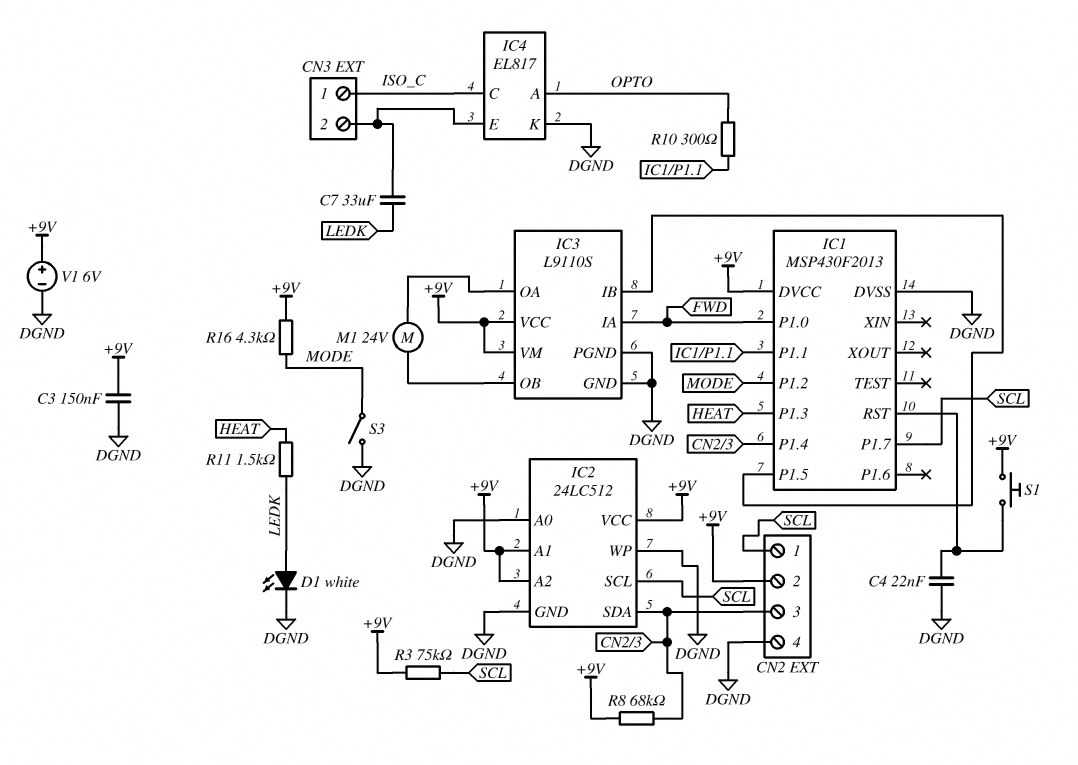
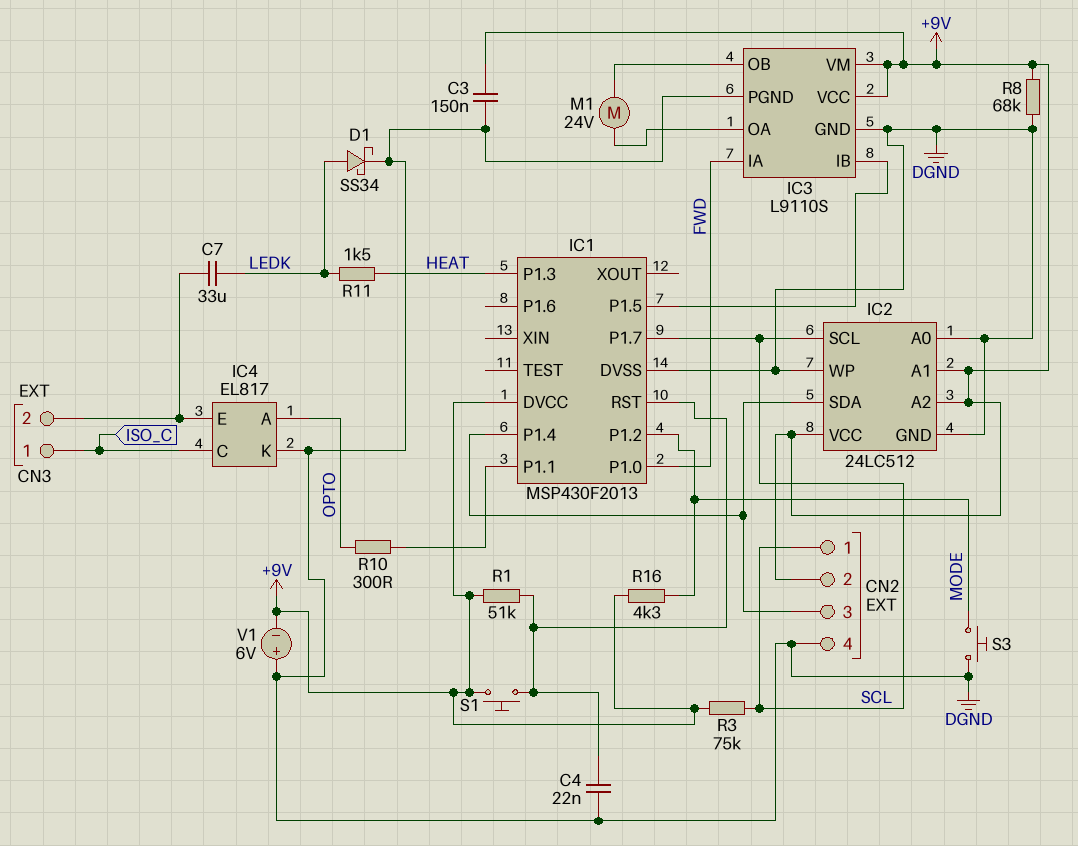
D1: LED white (A LEDK, K DGND) -> schottky SS34 (A LEDK, K DGND)
R1: none -> 51k (+9V, IC1/RST)
R8: 68k (+9V, CN2/3) -> 68k (+9V, DGND)
S3: switch (DGND, MODE) -> button (DGND, MODE)
V1: 6V (plus +9V, minus DGND) -> 6V (plus DGND, minus +9V)

